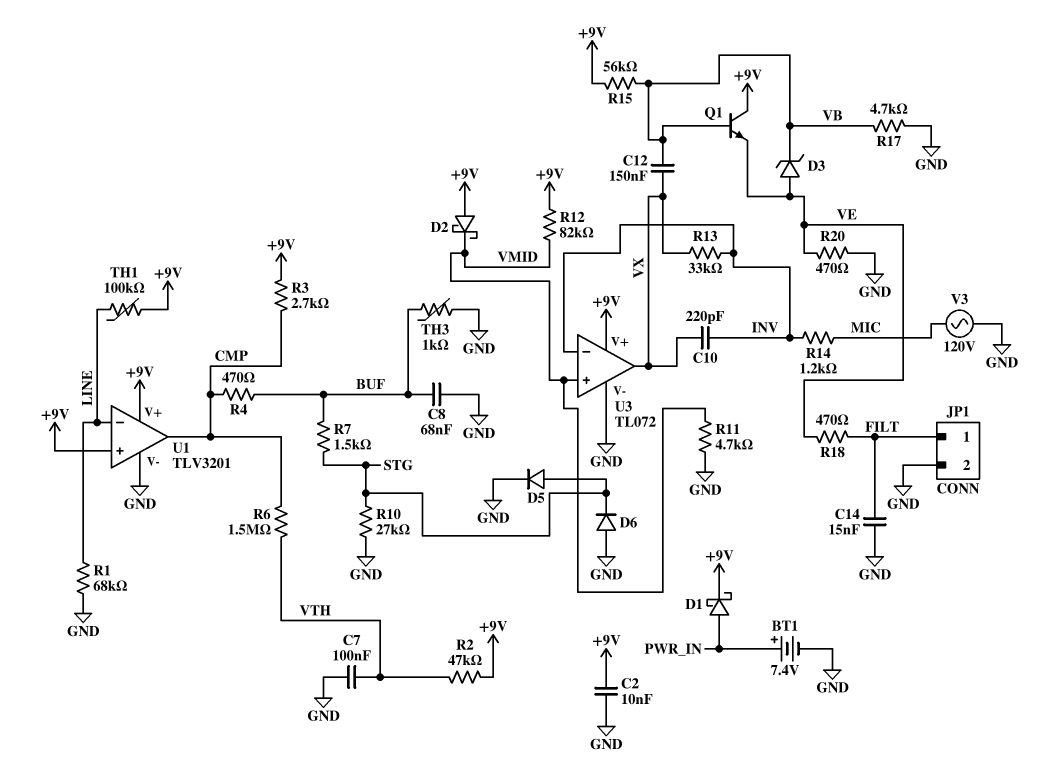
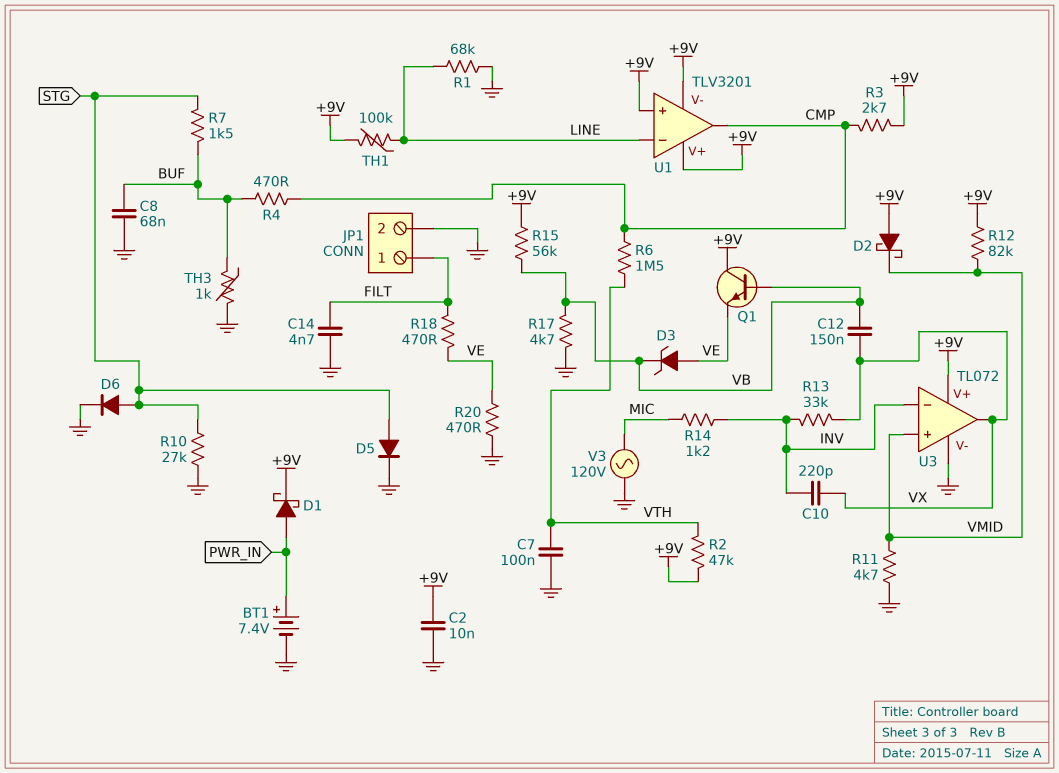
C14: 15nF (FILT, GND) -> 4.7nF (FILT, GND)
D6: diode (A GND, K STG) -> diode (A STG, K GND)
U1 pin V-: GND -> +9V

